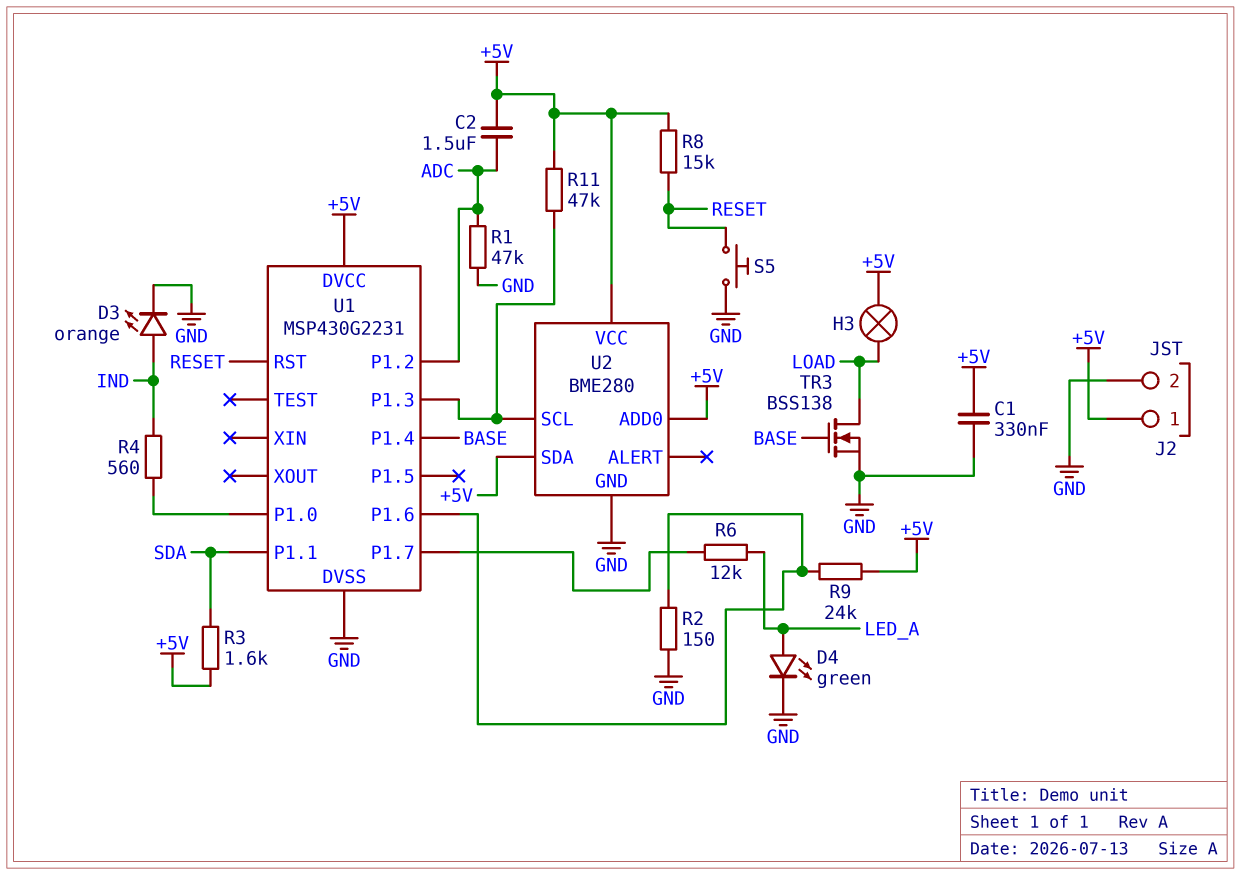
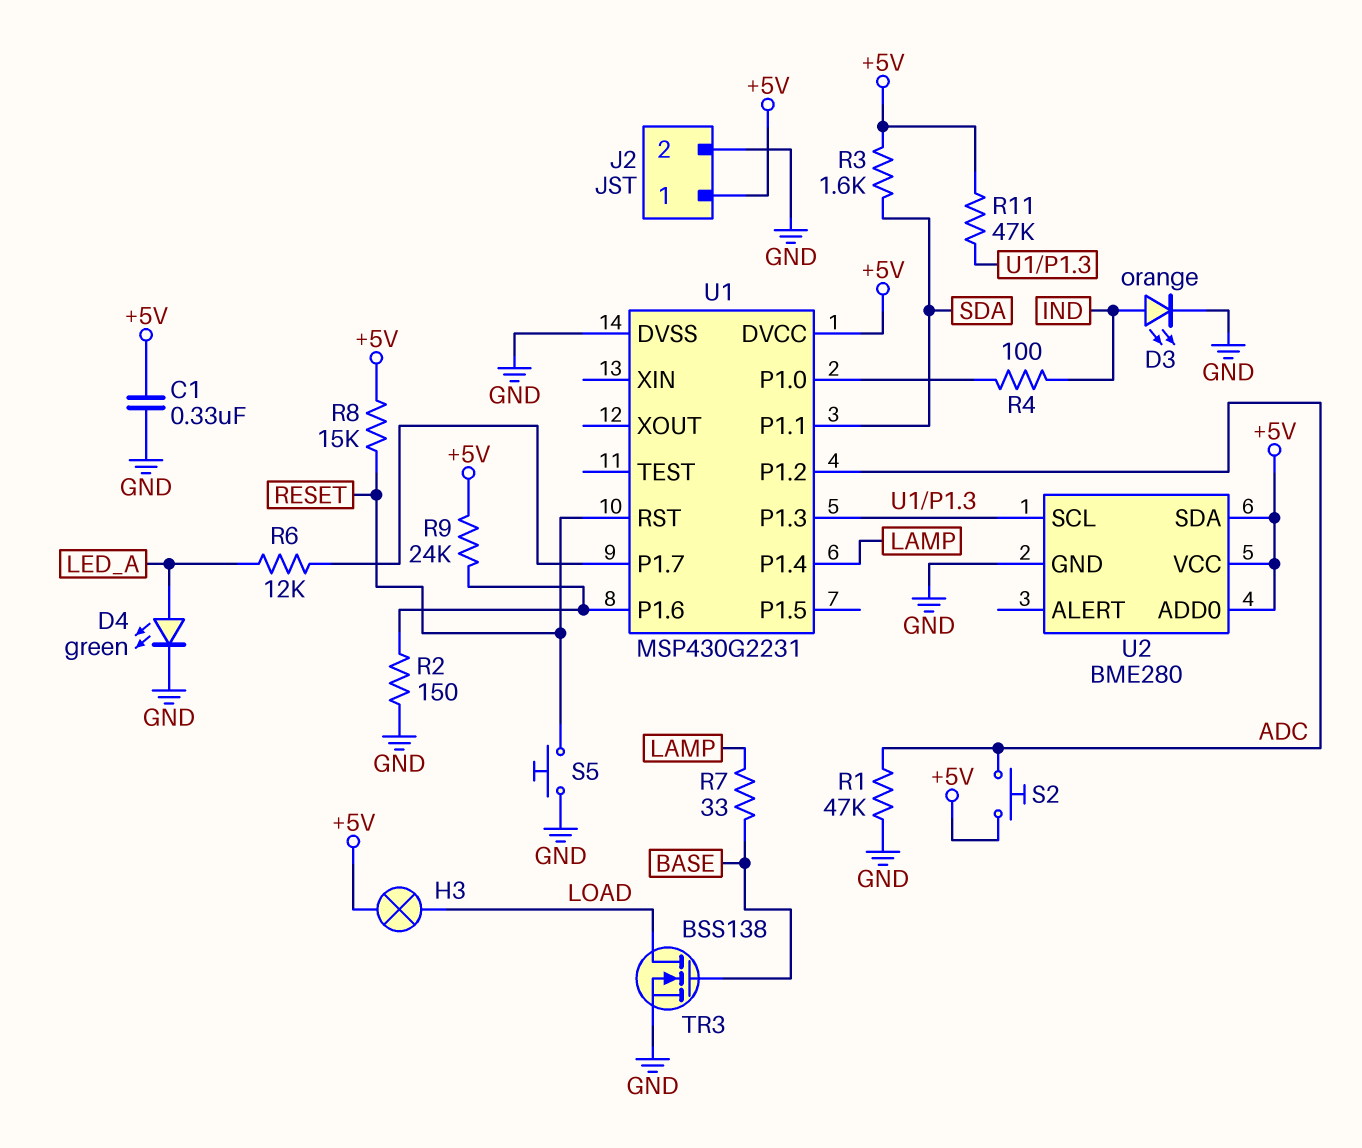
C2: 1.5uF (+5V, ADC) -> none
R4: 560 (IND, U1/P1.0) -> 100 (IND, U1/P1.0)
R7: none -> 33 (BASE, LAMP)
S2: none -> button (+5V, ADC)
U1 pin P1.4: BASE -> LAMP

